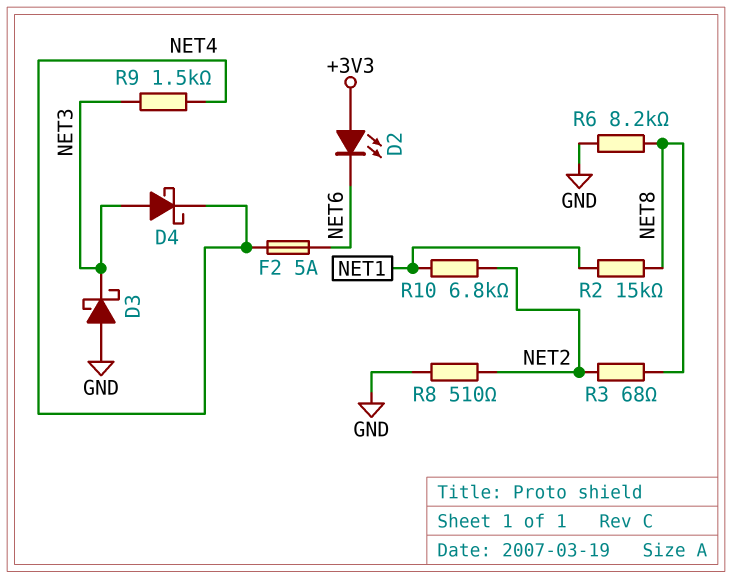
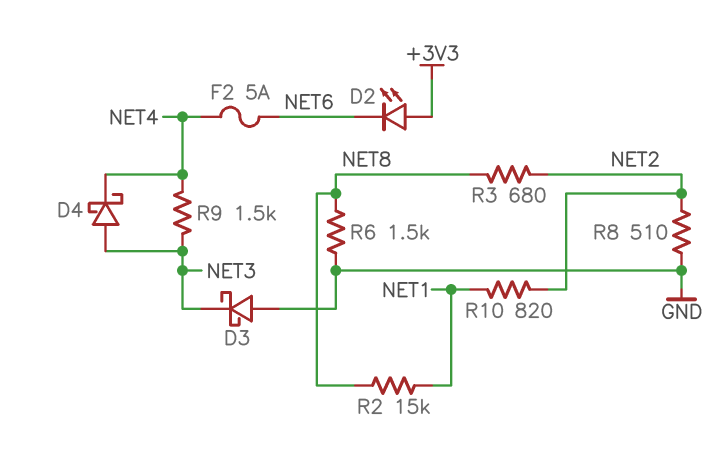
R3: 68 (NET2, NET8) -> 680 (NET2, NET8)
R6: 8.2k (GND, NET8) -> 1.5k (GND, NET8)
R10: 6.8k (NET1, NET2) -> 820 (NET1, NET2)

